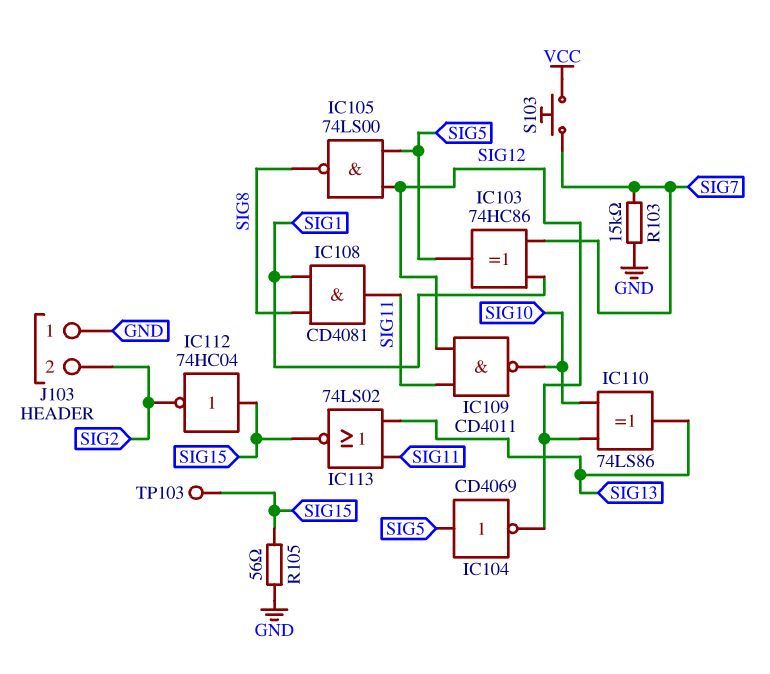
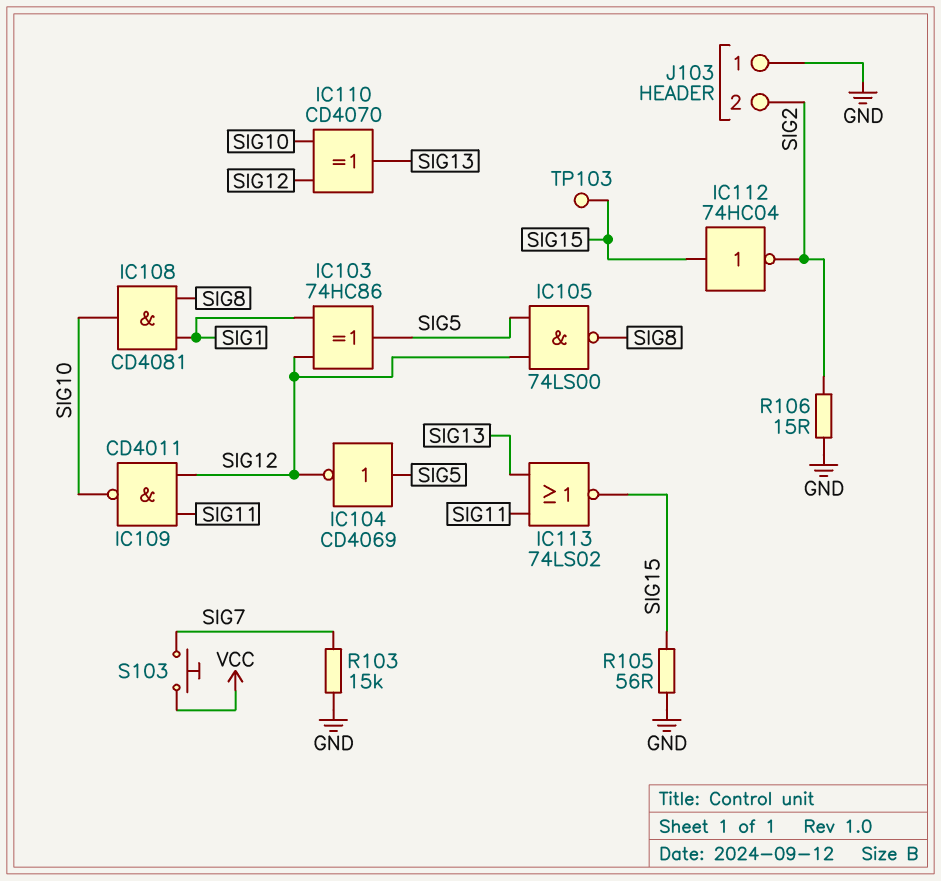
IC103: XOR 74HC86 (in SIG1, in SIG7, out SIG5) -> XOR 74HC86 (in SIG1, in SIG12, out SIG5)
IC108: AND CD4081 (in SIG1, in SIG8, out SIG11) -> AND CD4081 (in SIG1, in SIG8, out SIG10)
IC110: XOR 74LS86 (in SIG10, in SIG12, out SIG13) -> XOR CD4070 (in SIG10, in SIG12, out SIG13)
R106: none -> 15 (GND, SIG2)

